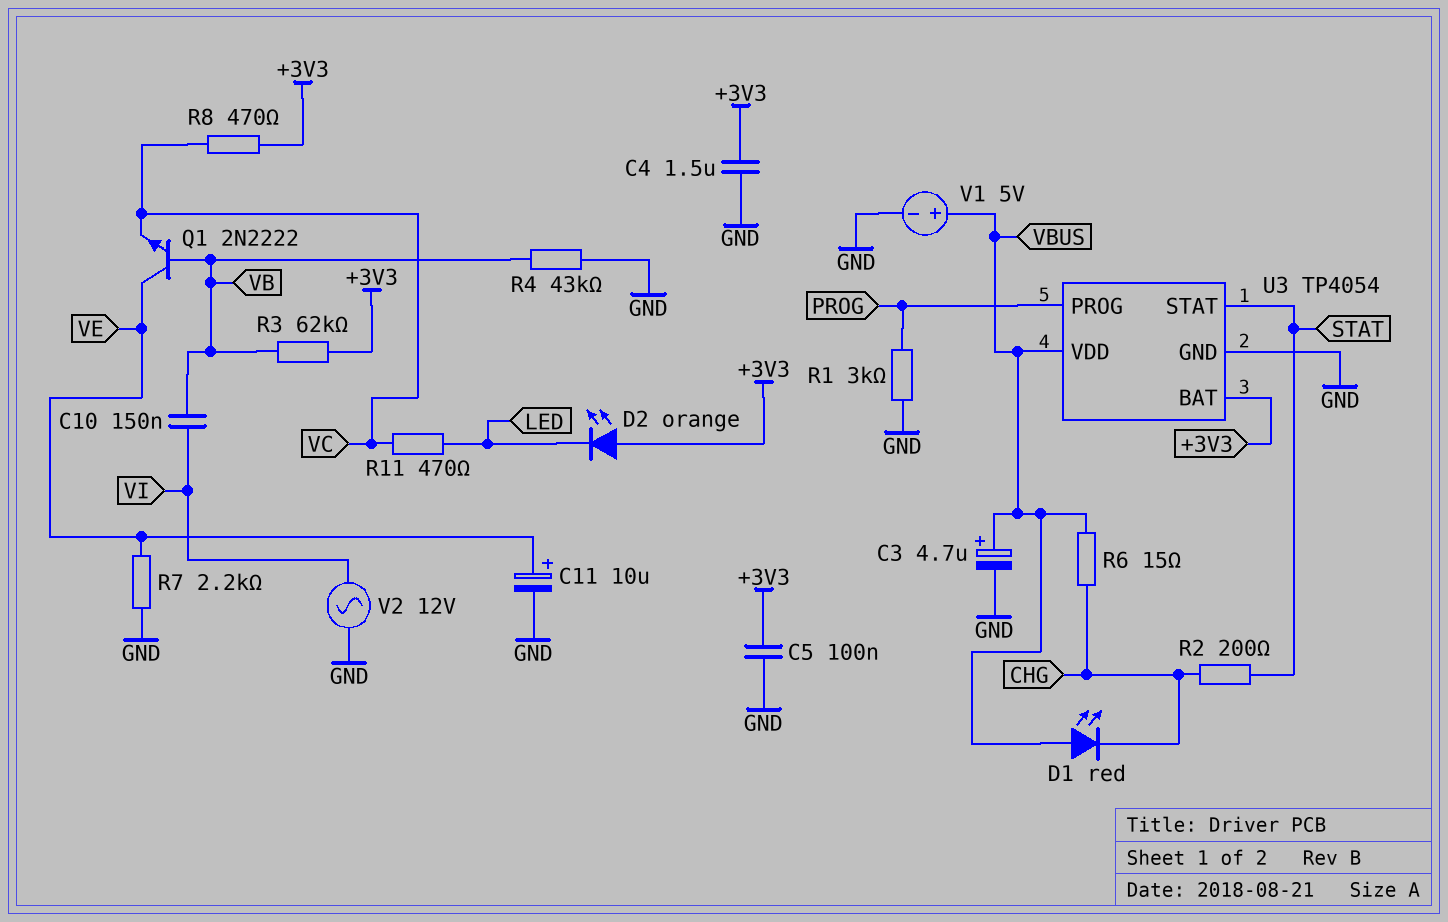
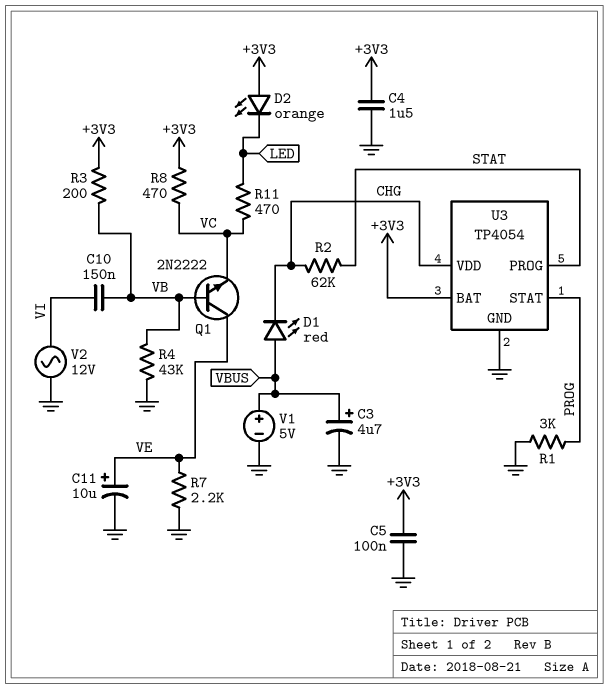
R2: 200 (CHG, STAT) -> 62k (CHG, STAT)
R3: 62k (+3V3, VB) -> 200 (+3V3, VB)
R6: 15 (CHG, VBUS) -> none
U3 pin PROG: PROG -> STAT
U3 pin STAT: STAT -> PROG
U3 pin VDD: VBUS -> CHG

